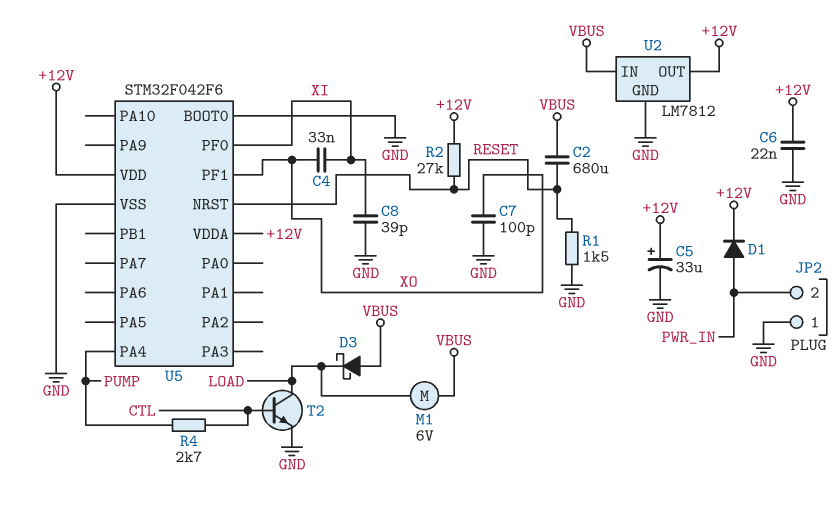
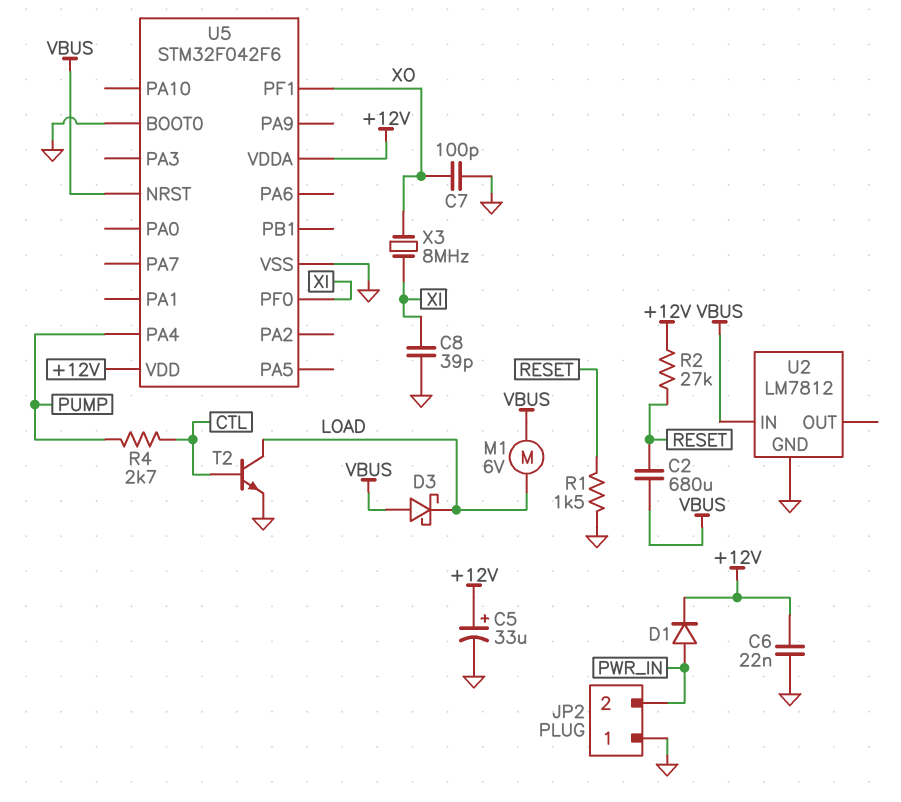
C4: 33nF (XI, XO) -> none
U2 pin OUT: +12V -> none
U5 pin NRST: RESET -> VBUS
X3: none -> 8MHz (XI, XO)

